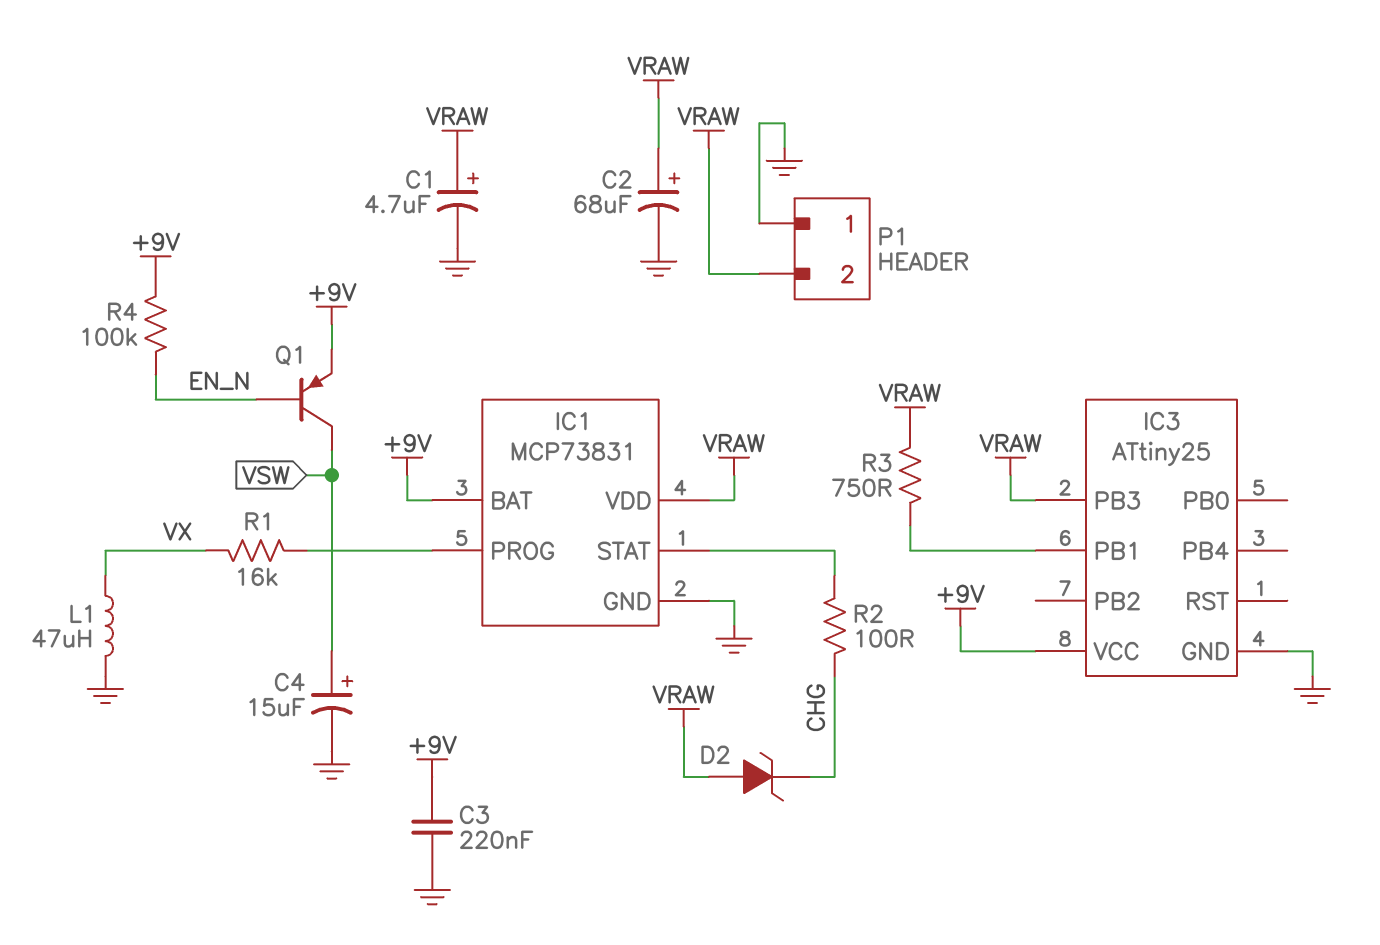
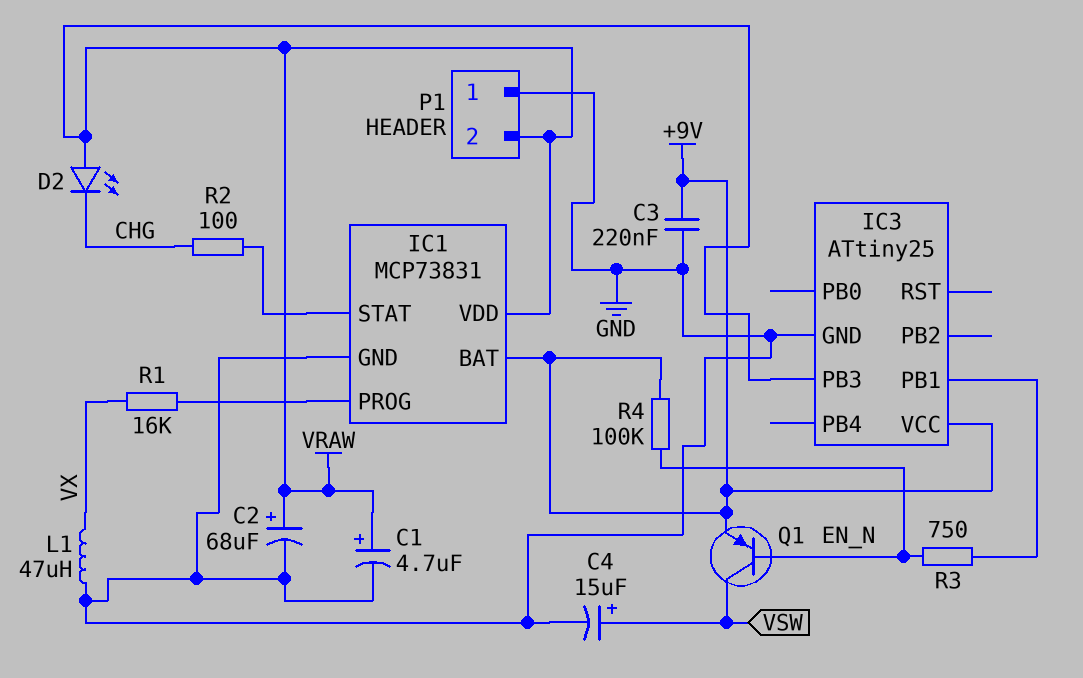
D2: zener (A VRAW, K CHG) -> LED (A VRAW, K CHG)
R3: 750 (IC3/PB1, VRAW) -> 750 (EN_N, IC3/PB1)

